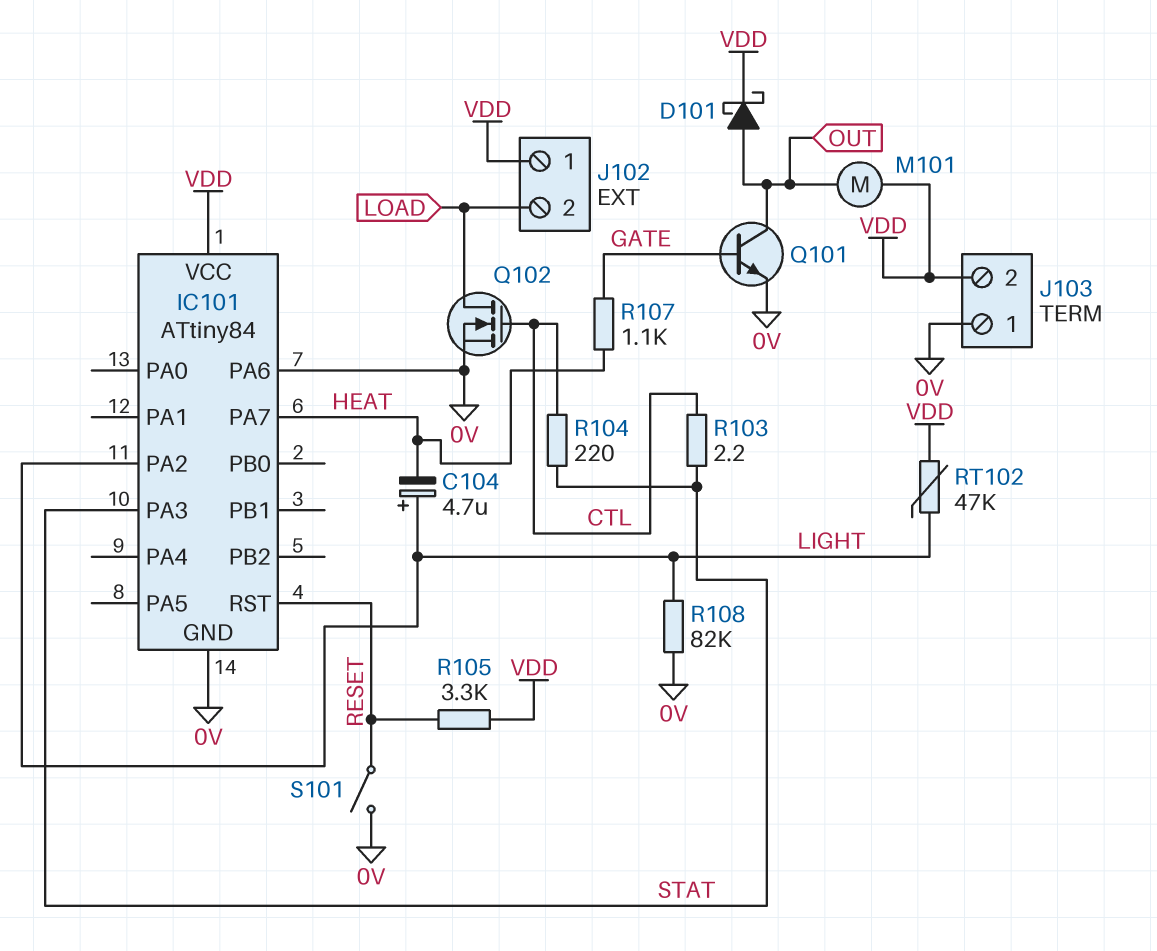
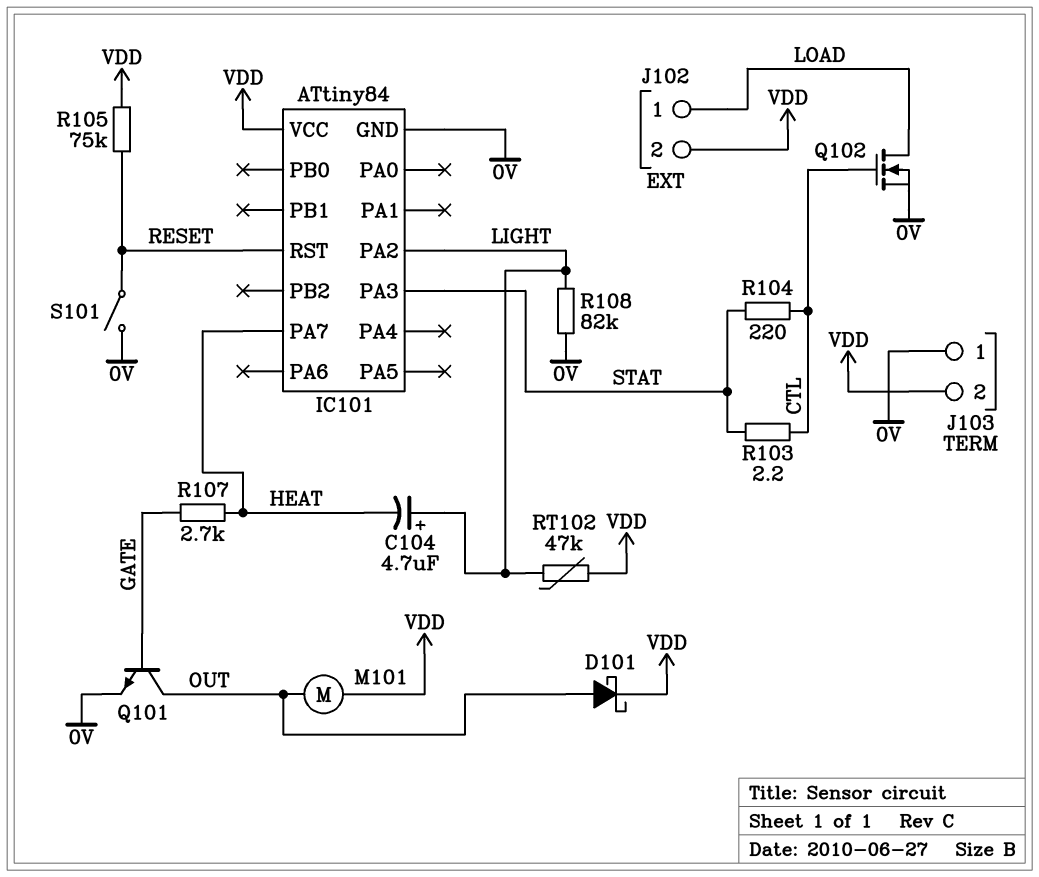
IC101 pin PA6: 0V -> none
J102 pin 1: VDD -> LOAD
J102 pin 2: LOAD -> VDD
R105: 3.3k (RESET, VDD) -> 75k (RESET, VDD)
R107: 1.1k (GATE, HEAT) -> 2.7k (GATE, HEAT)

